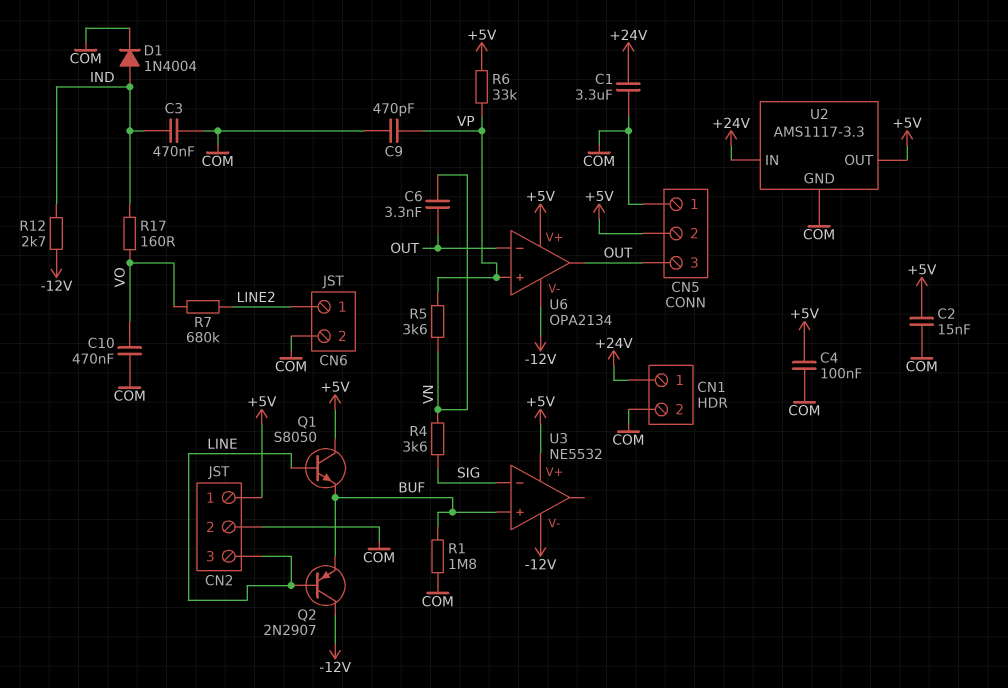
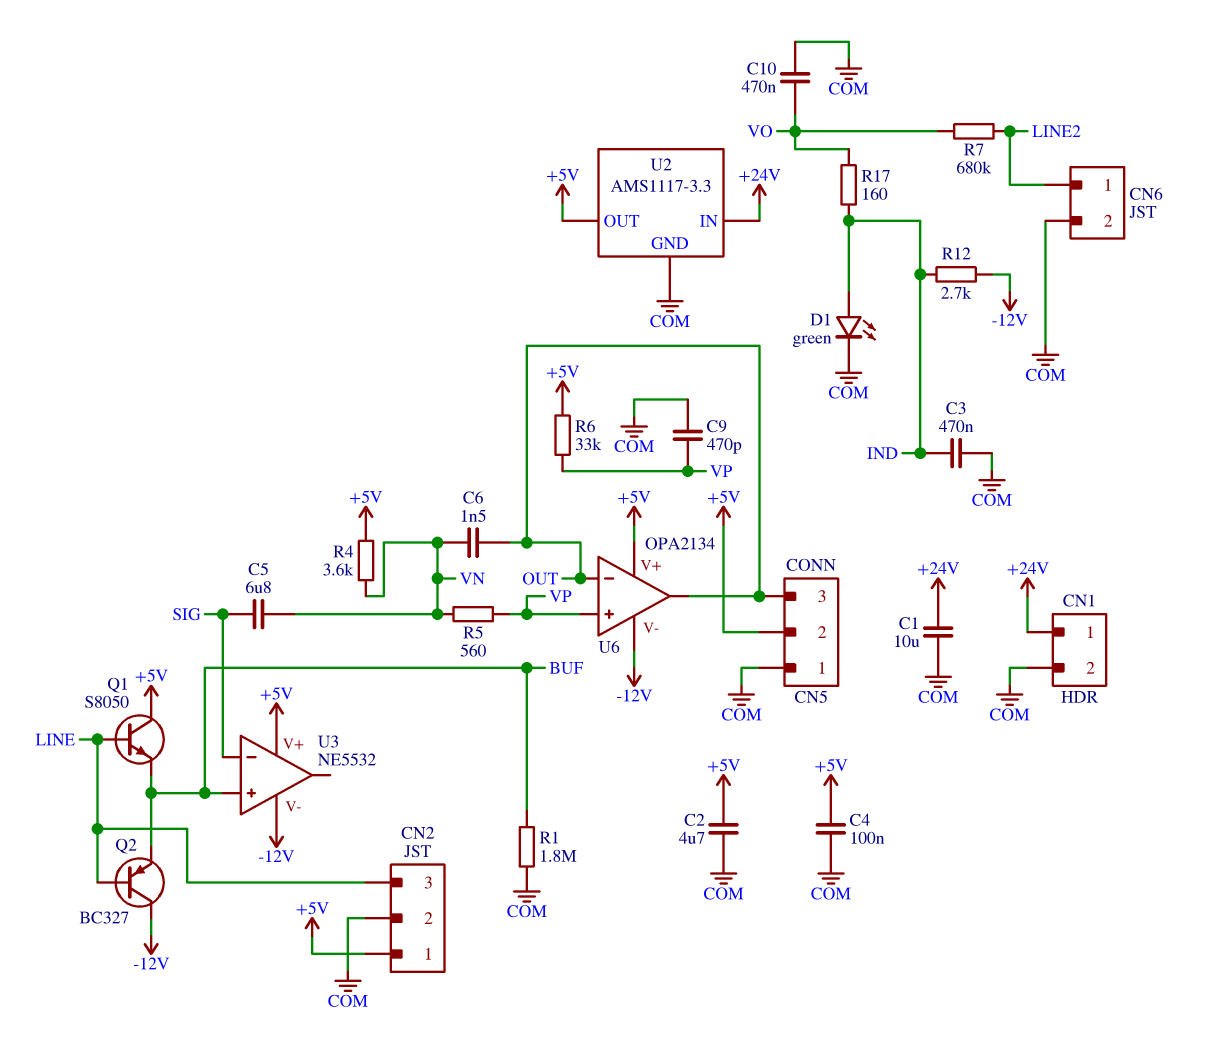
C1: 3.3uF (+24V, COM) -> 10uF (+24V, COM)
C2: 15nF (+5V, COM) -> 4.7uF (+5V, COM)
C5: none -> 6.8uF (SIG, VN)
C6: 3.3nF (OUT, VN) -> 1.5nF (OUT, VN)
D1: diode 1N4004 (A IND, K COM) -> LED green (A IND, K COM)
Q2: PNP 2N2907 (B LINE, C -12V, E BUF) -> PNP BC327 (B LINE, C -12V, E BUF)
R4: 3.6k (SIG, VN) -> 3.6k (+5V, VN)
R5: 3.6k (VN, VP) -> 560 (VN, VP)

